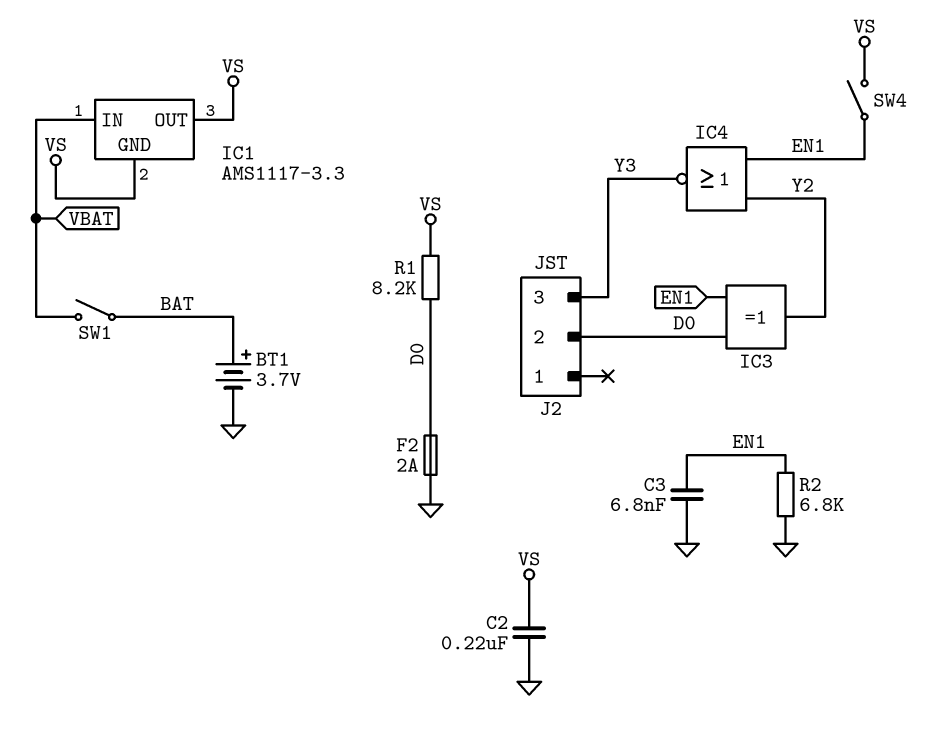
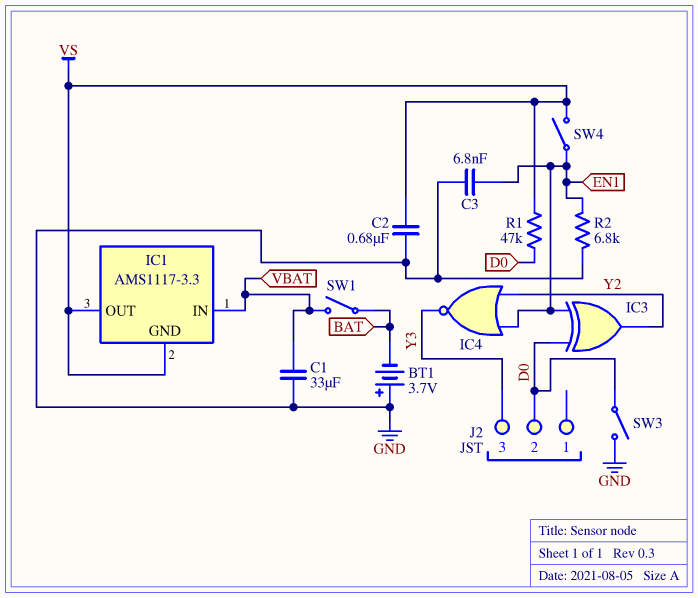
BT1: 3.7V (plus BAT, minus GND) -> 3.7V (plus GND, minus BAT)
C1: none -> 33uF (GND, VBAT)
C2: 220nF (GND, VS) -> 680nF (GND, VS)
F2: 2A (D0, GND) -> none
R1: 8.2k (D0, VS) -> 47k (D0, VS)
SW3: none -> switch (D0, GND)

